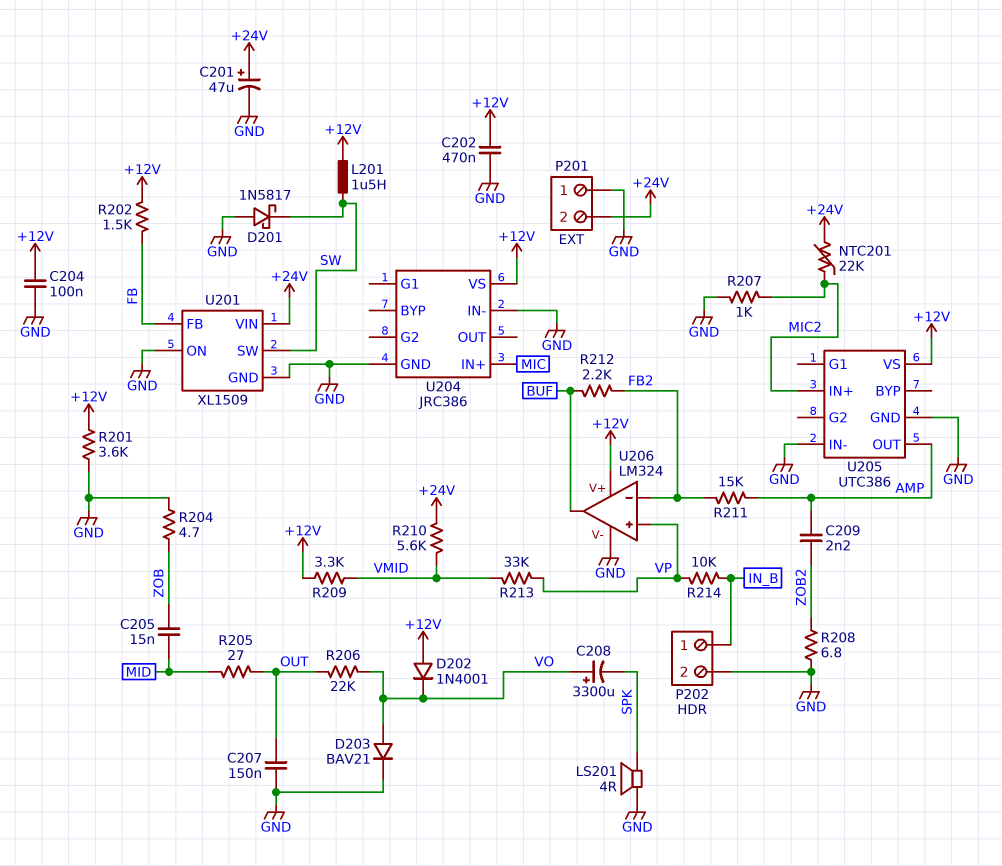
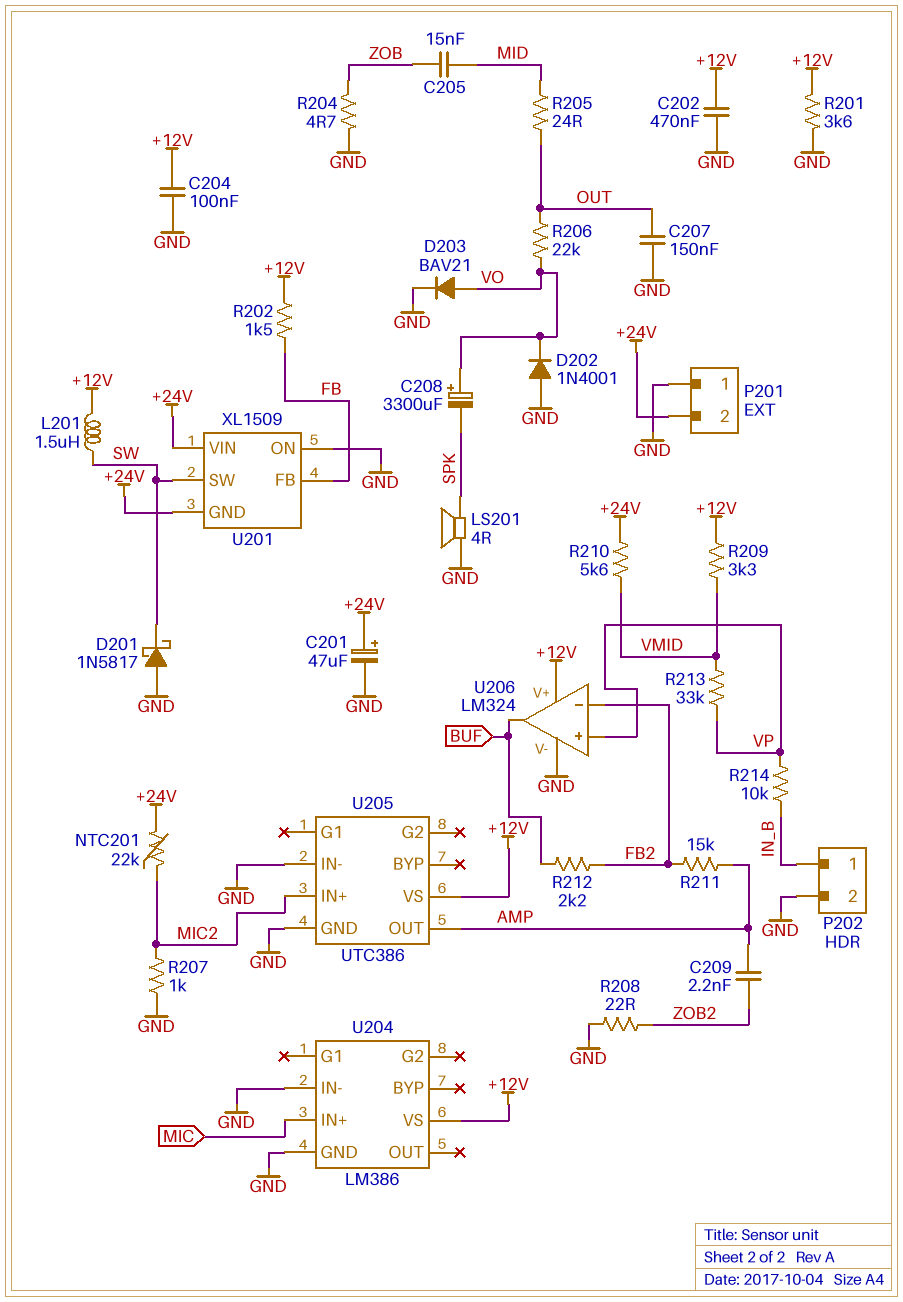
D202: diode 1N4001 (A +12V, K VO) -> diode 1N4001 (A GND, K VO)
R205: 27 (MID, OUT) -> 24 (MID, OUT)
R208: 6.8 (GND, ZOB2) -> 22 (GND, ZOB2)
U201 pin GND: GND -> +24V
U204: JRC386 -> LM386

